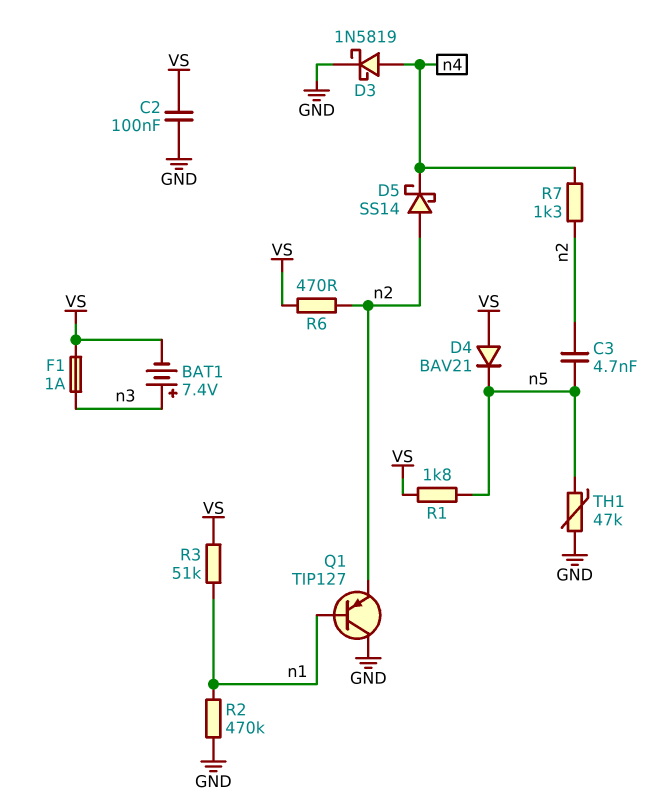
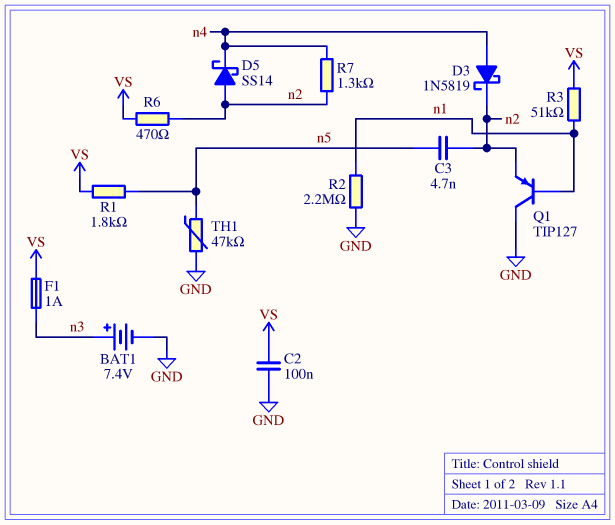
BAT1: 7.4V (plus n3, minus VS) -> 7.4V (plus n3, minus GND)
D3: schottky 1N5819 (A n4, K GND) -> schottky 1N5819 (A n4, K n2)
D4: diode BAV21 (A VS, K n5) -> none
R2: 470k (GND, n1) -> 2.2M (GND, n1)

